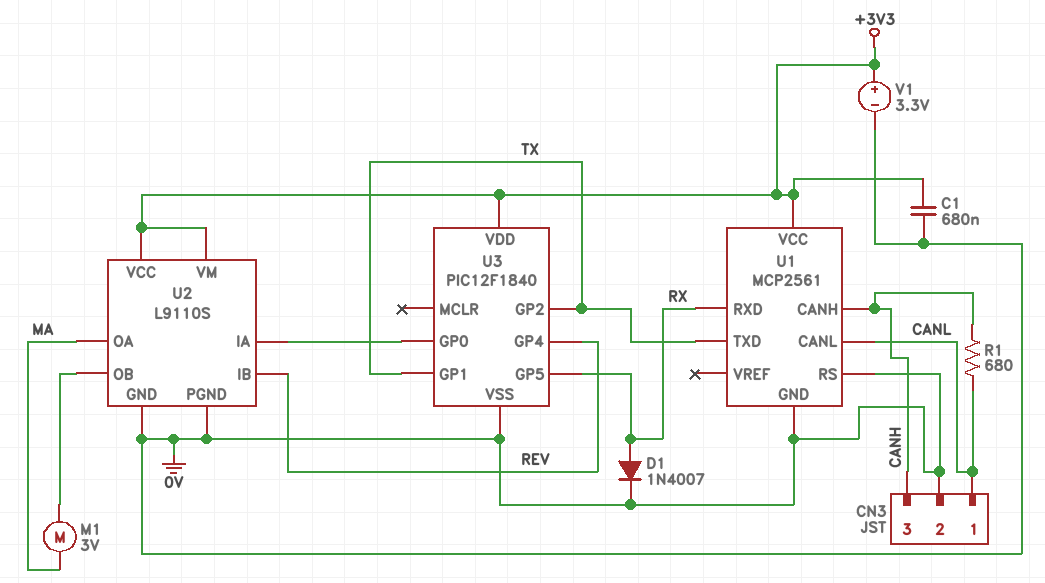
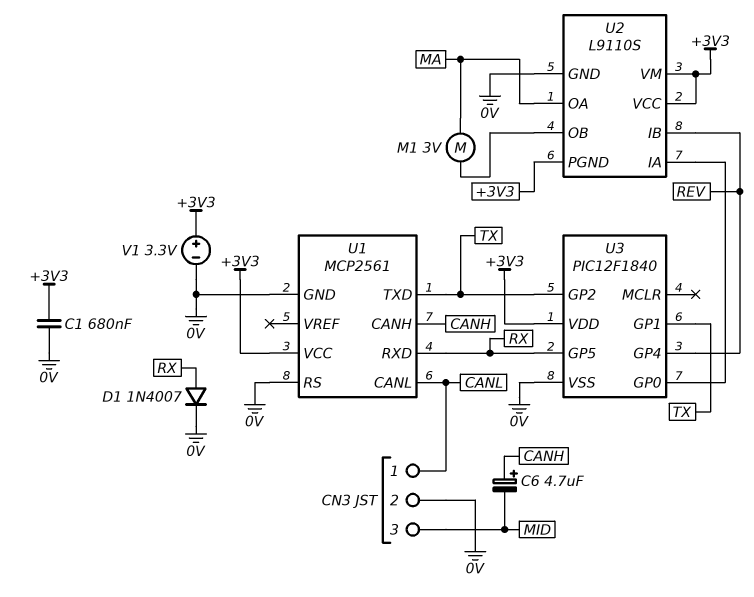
C6: none -> 4.7uF (plus CANH, minus MID)
CN3 pin 3: CANH -> MID
R1: 680 (CANH, CANL) -> none
U2 pin PGND: 0V -> +3V3

